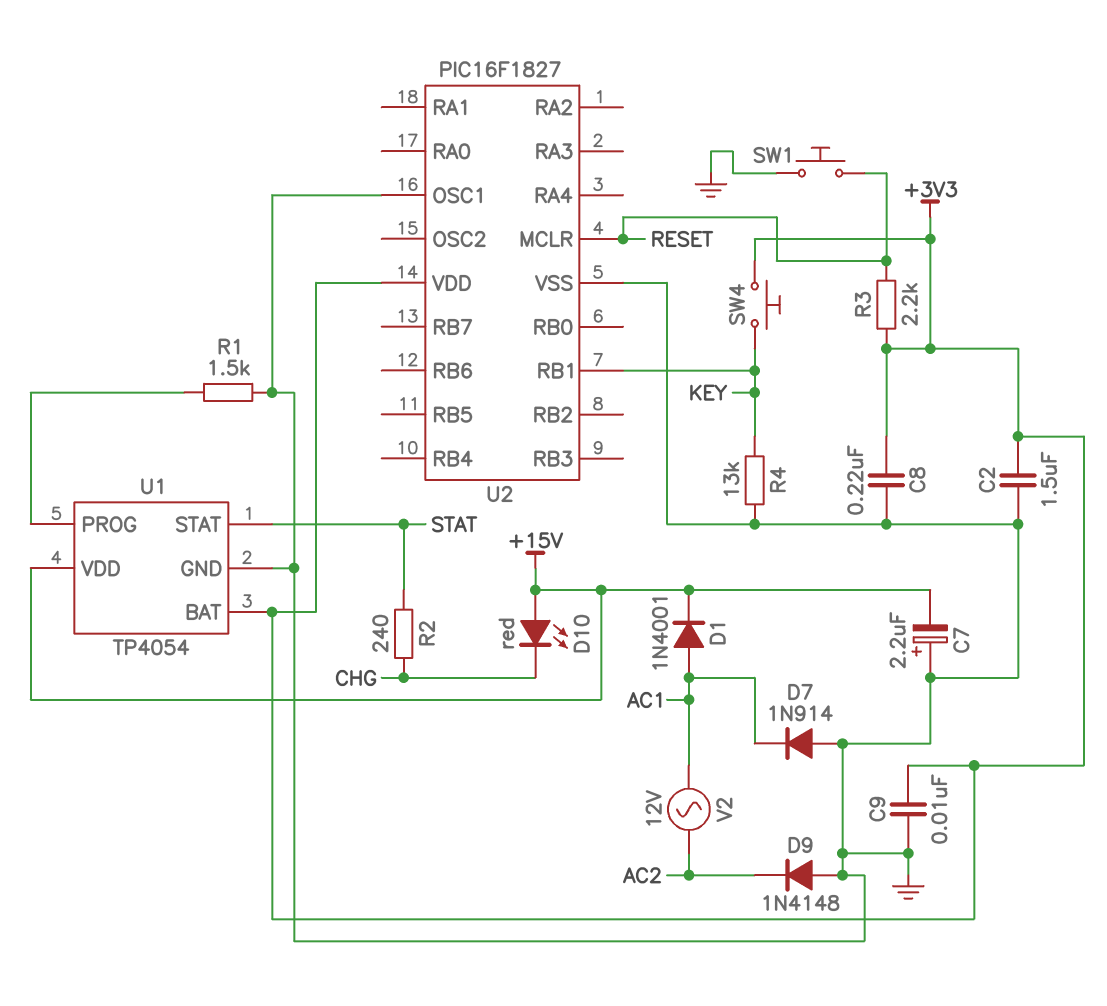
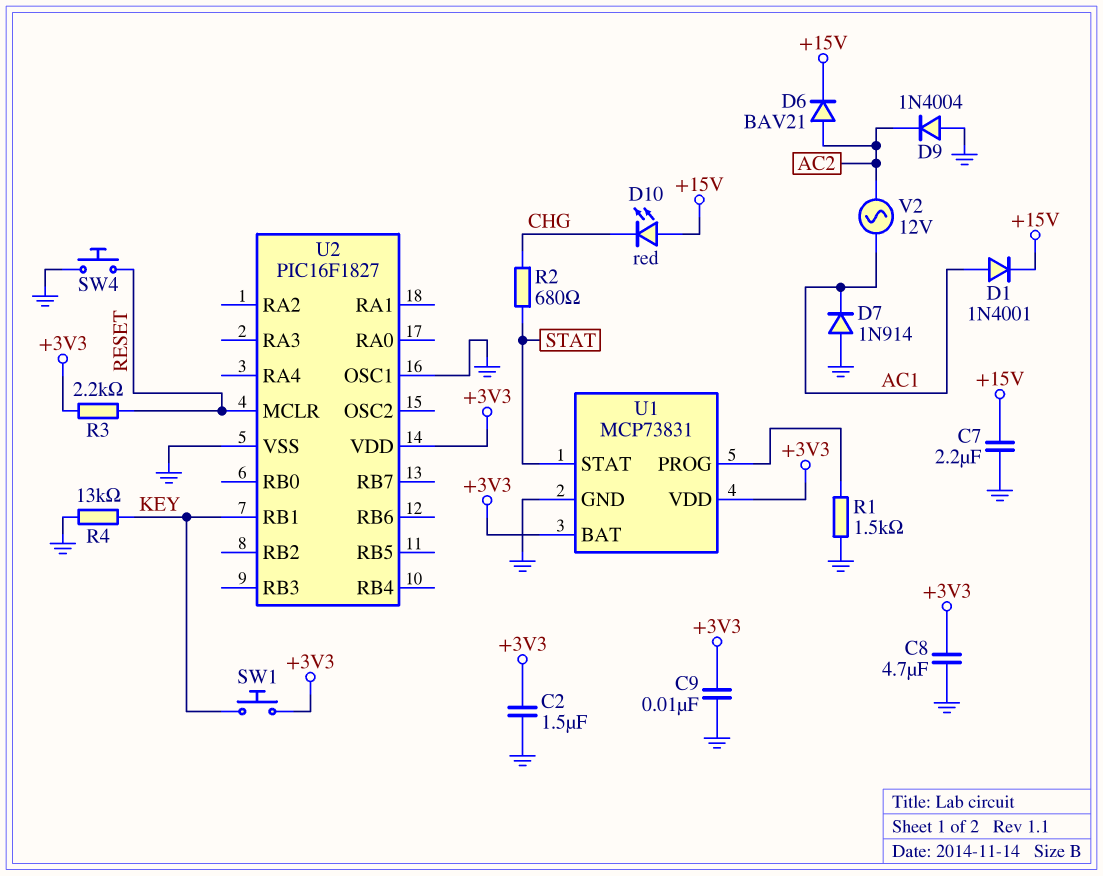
C7: 2.2uF (plus GND, minus +15V) -> 2.2uF (+15V, GND)
C8: 220nF (+3V3, GND) -> 4.7uF (+3V3, GND)
D6: none -> diode BAV21 (A AC2, K +15V)
D9: diode 1N4148 (A GND, K AC2) -> diode 1N4004 (A GND, K AC2)
R2: 240 (CHG, STAT) -> 680 (CHG, STAT)
SW1: button (GND, RESET) -> button (+3V3, KEY)
SW4: button (+3V3, KEY) -> button (GND, RESET)
U1: TP4054 -> MCP73831
U1 pin VDD: +15V -> +3V3

